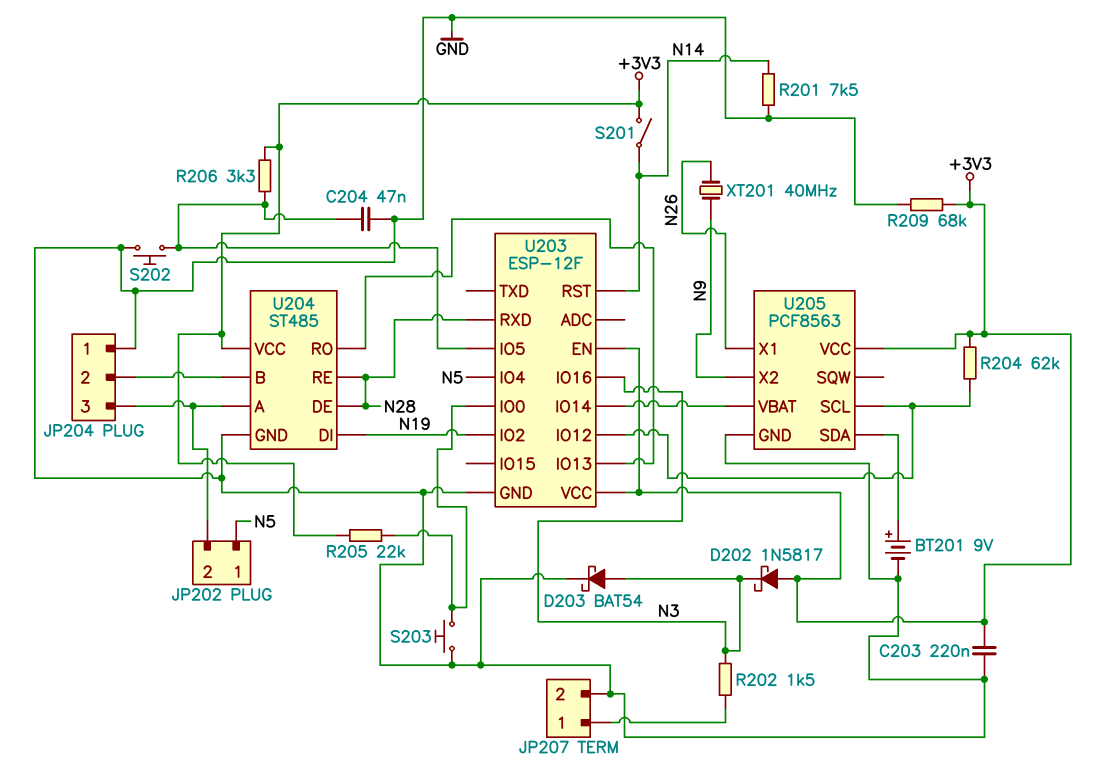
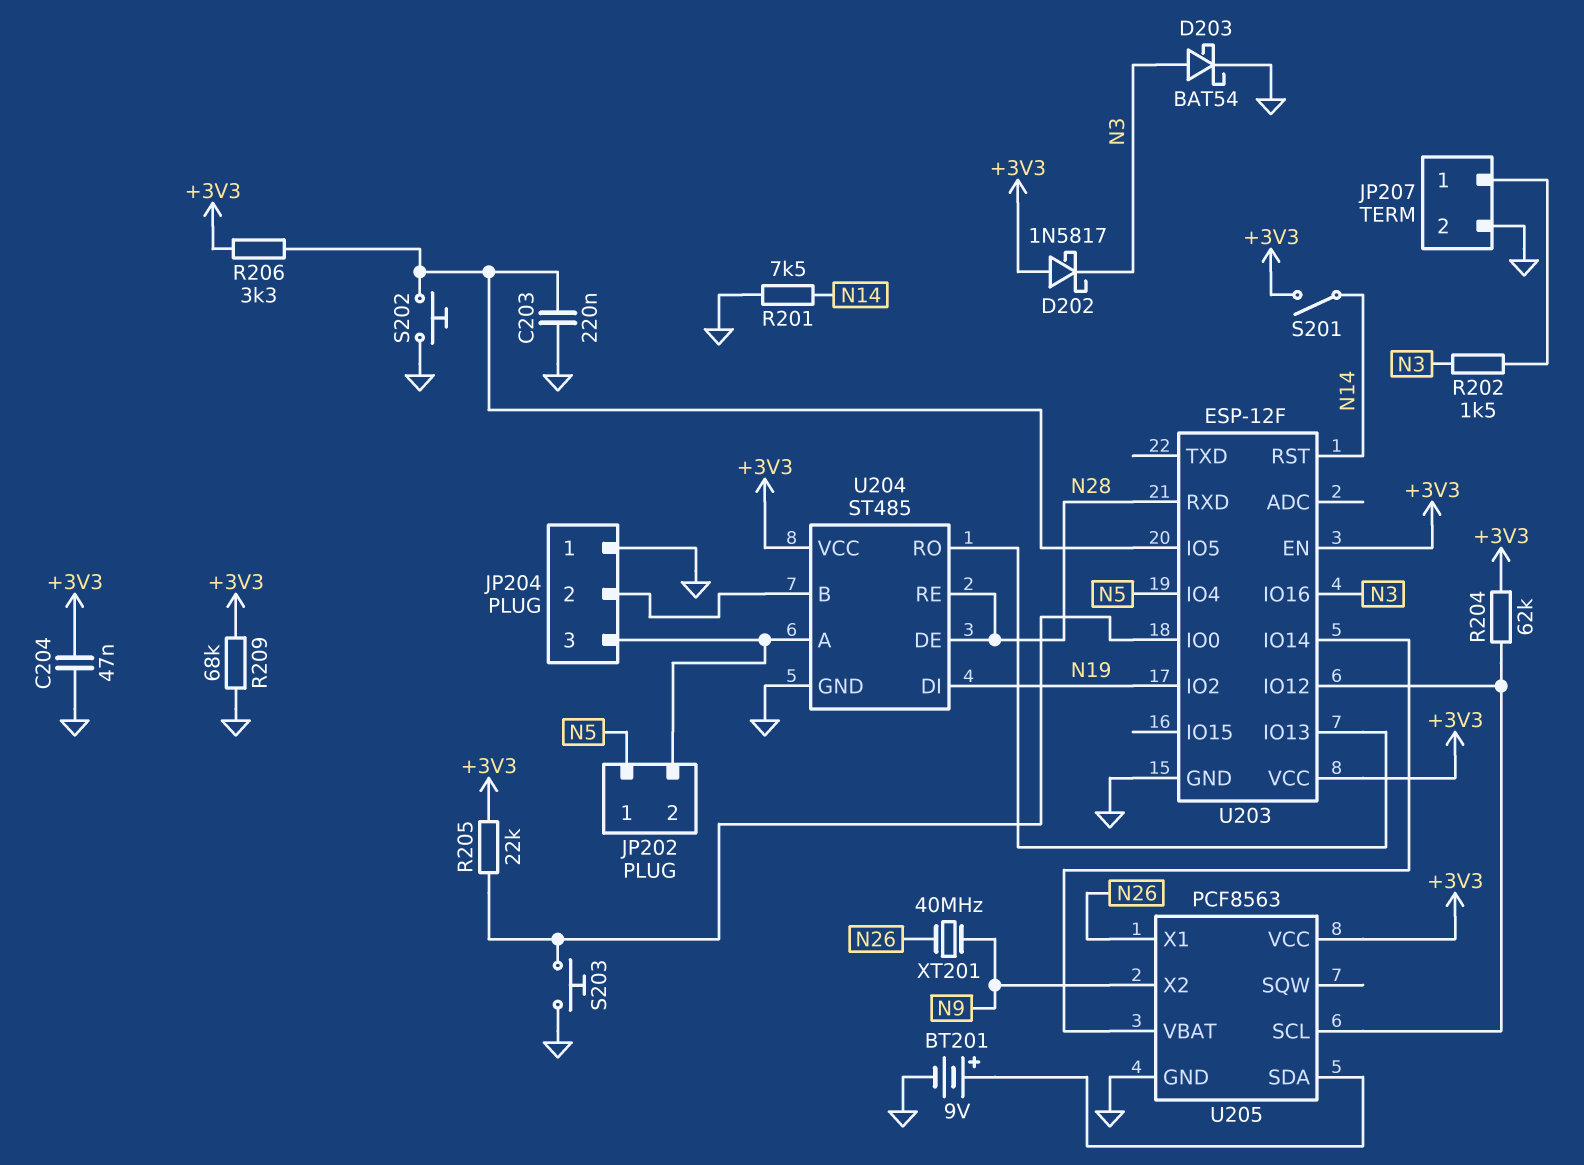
C203: 220nF (+3V3, GND) -> 220nF (GND, U203/IO5)
C204: 47nF (GND, U203/IO5) -> 47nF (+3V3, GND)

